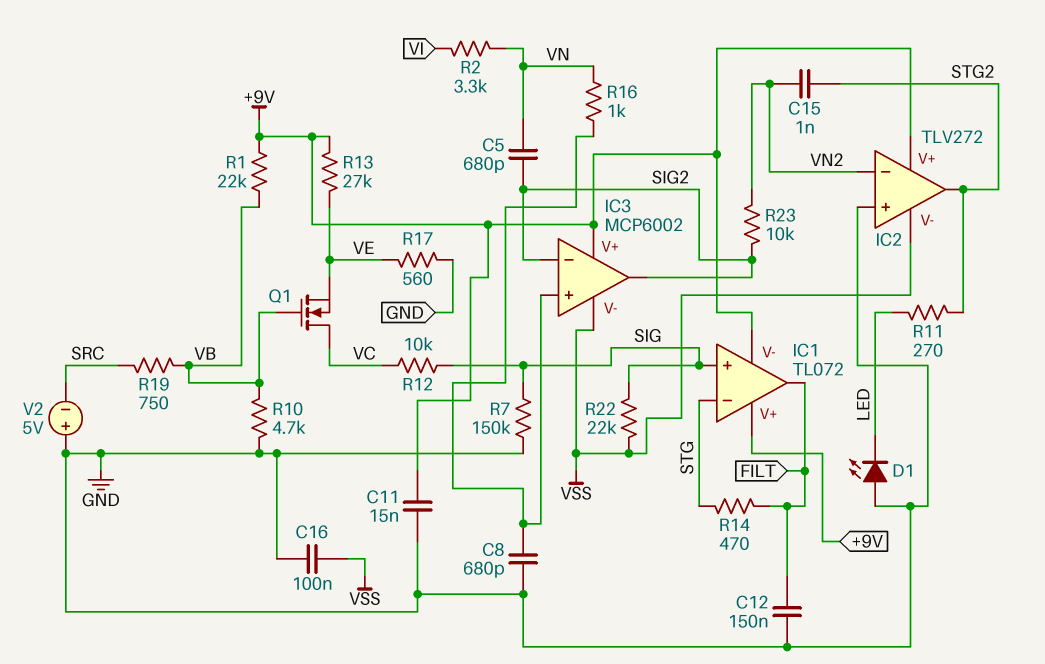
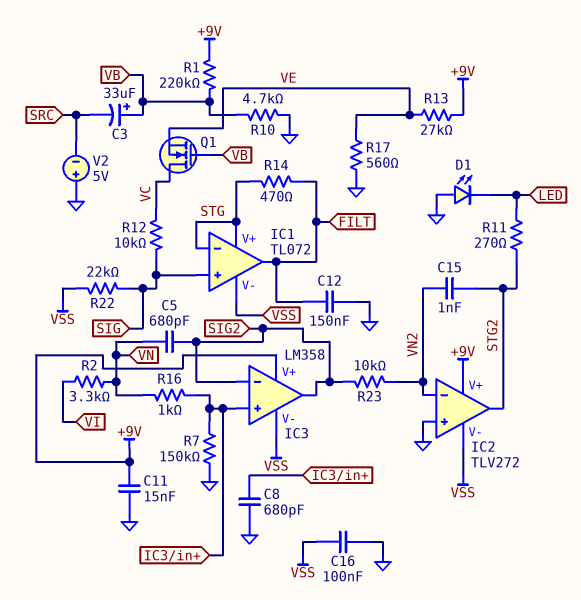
C3: none -> 33uF (plus VB, minus SRC)
IC1 pin V+: +9V -> STG
IC1 pin V-: +9V -> VSS
IC3: MCP6002 -> LM358
R1: 22k (+9V, VB) -> 220k (+9V, VB)
R7: 150k (GND, SIG) -> 150k (GND, IC3/in+)
R19: 750 (SRC, VB) -> none

